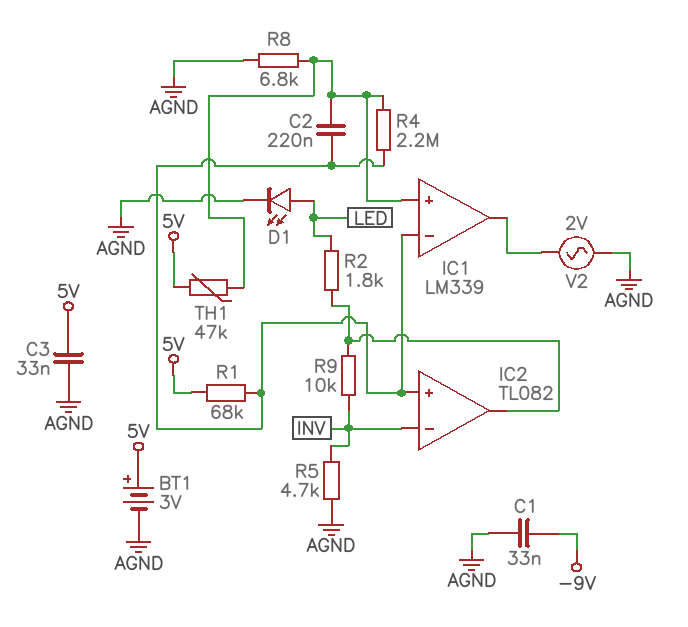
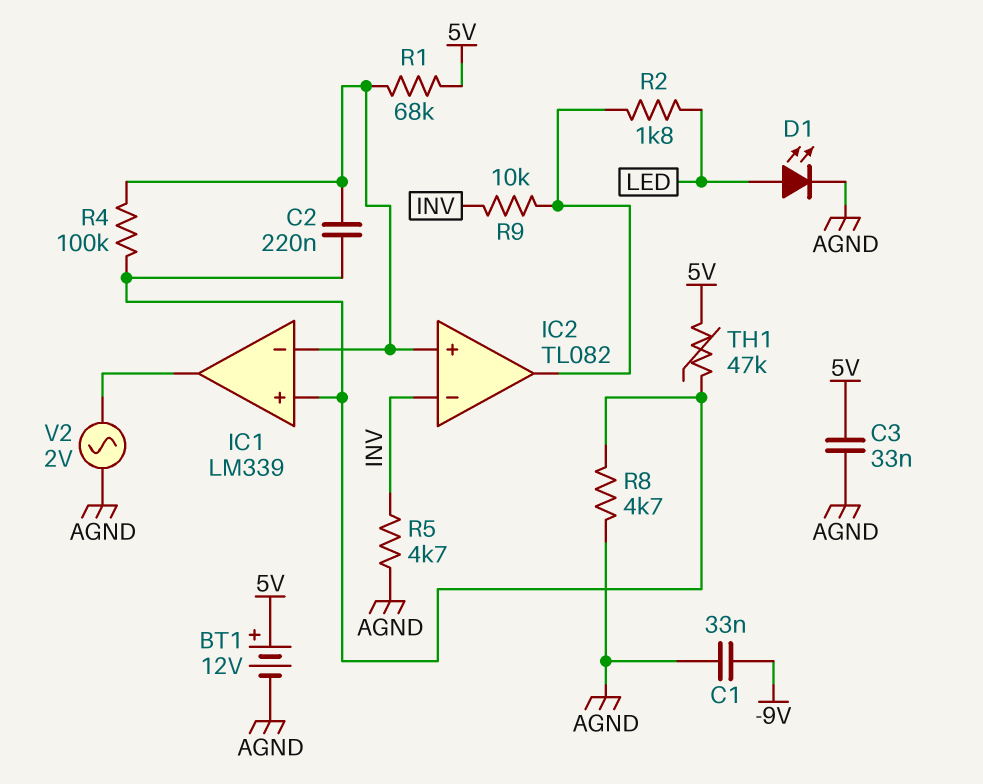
BT1: 3V (plus 5V, minus AGND) -> 12V (plus 5V, minus AGND)
R4: 2.2M (IC1/in+, IC1/in-) -> 100k (IC1/in+, IC1/in-)
R8: 6.8k (AGND, IC1/in+) -> 4.7k (AGND, IC1/in+)

